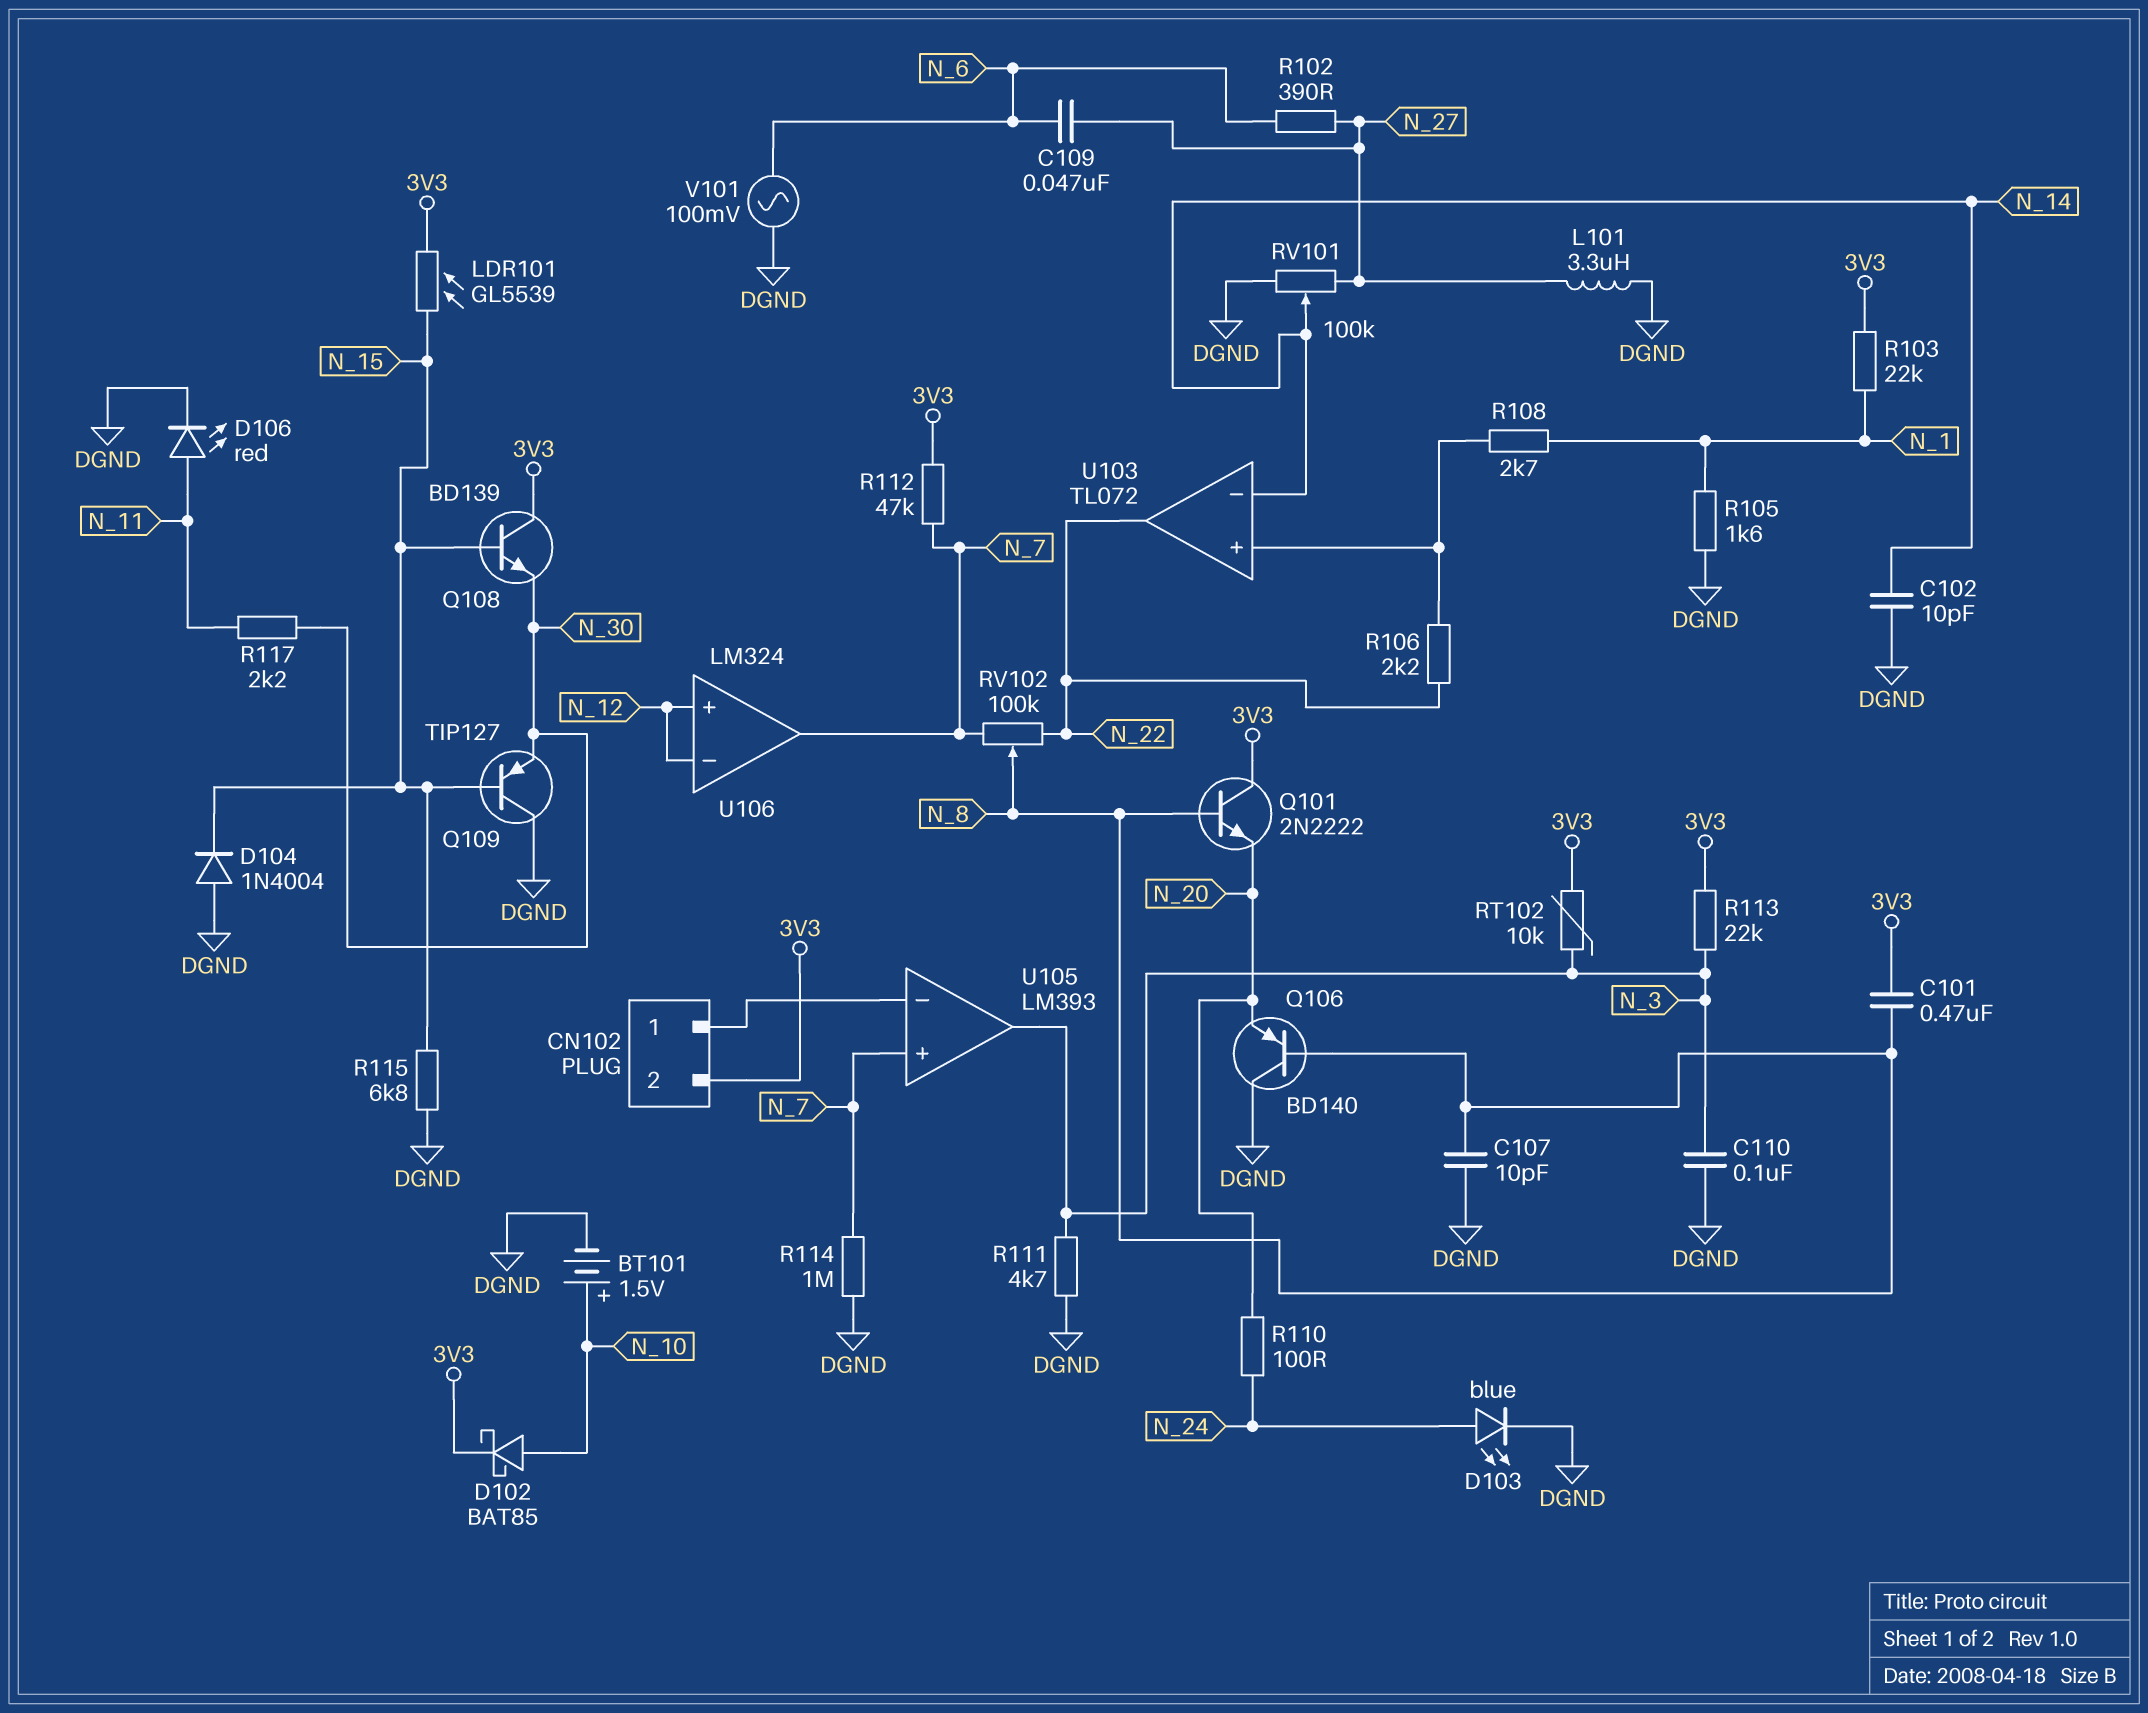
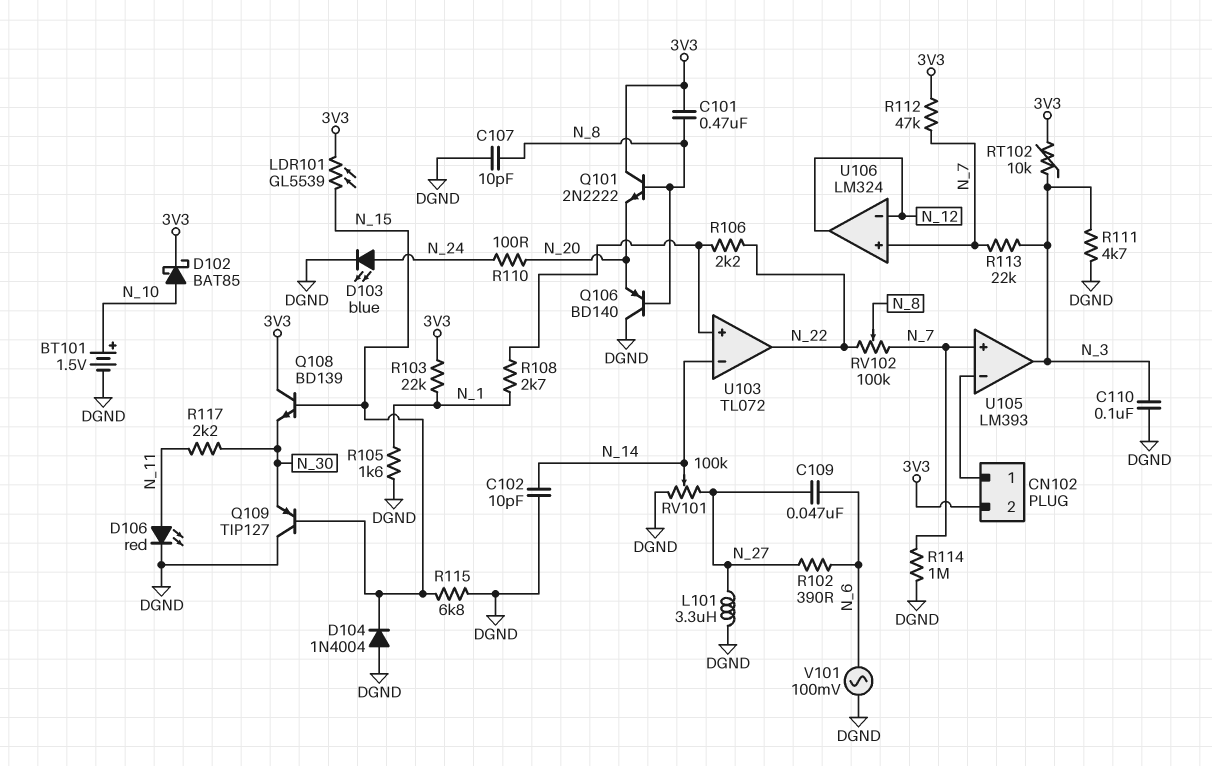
R113: 22k (3V3, N_3) -> 22k (N_3, N_7)
U106 pin in+: N_12 -> N_7
U106 pin out: N_7 -> N_12

